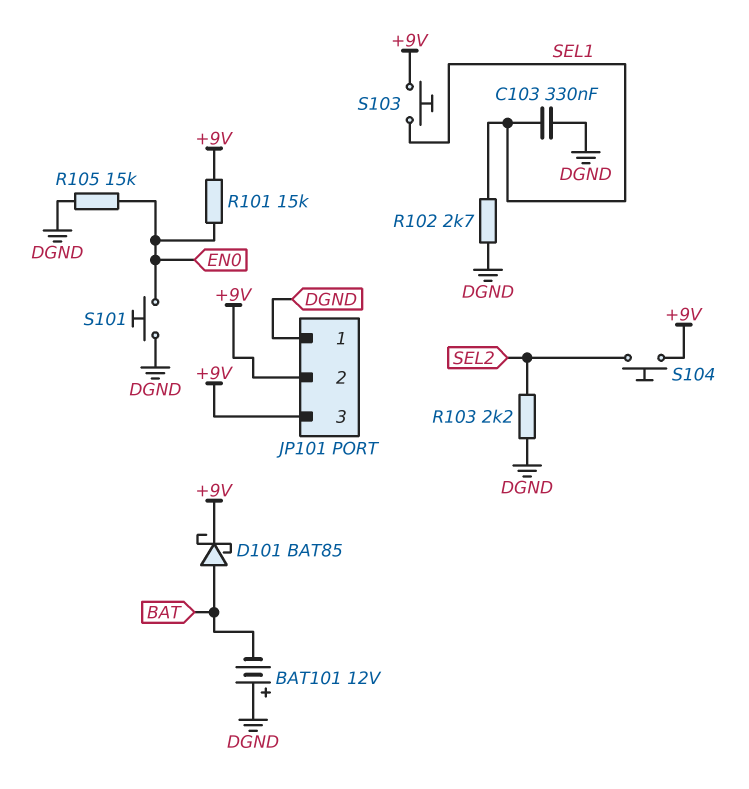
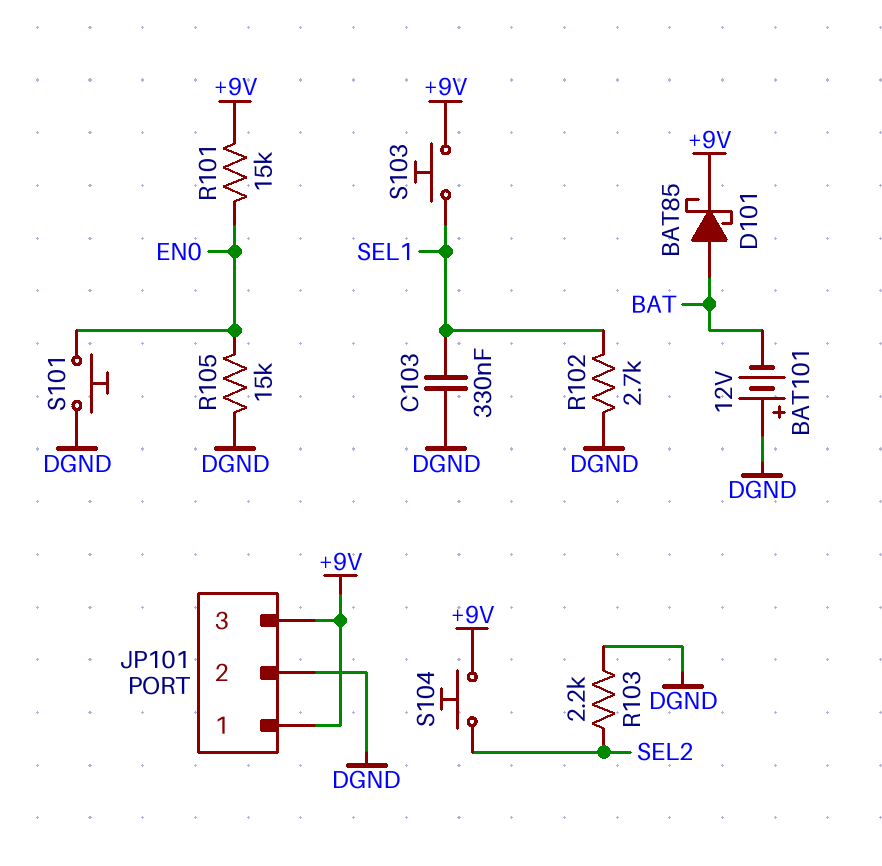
JP101 pin 1: DGND -> +9V
JP101 pin 2: +9V -> DGND

